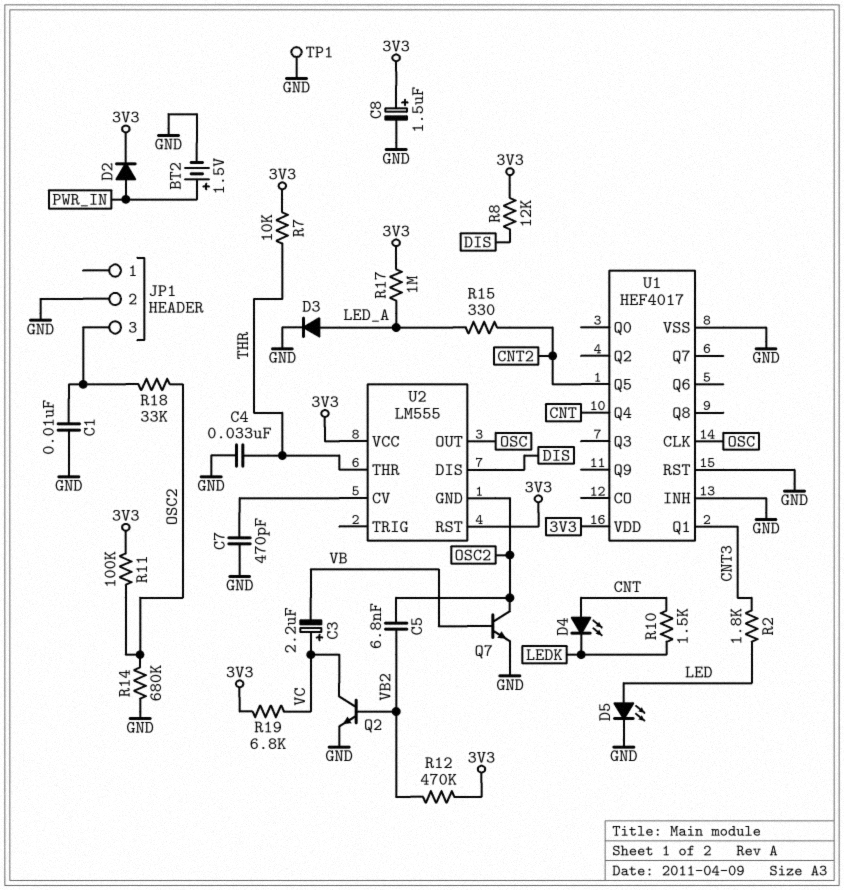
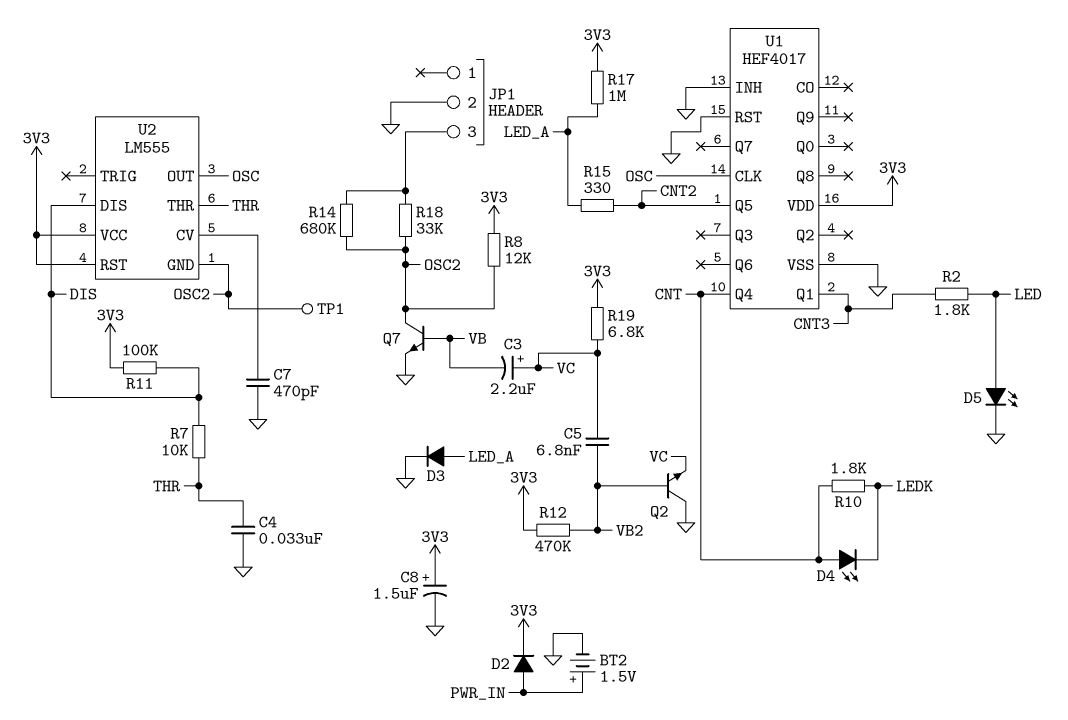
C1: 10nF (GND, JP1/3) -> none
C5: 6.8nF (OSC2, VB2) -> 6.8nF (VB2, VC)
Q2: NPN (B VB2, C VC, E GND) -> NPN (B VB2, C GND, E VC)
R7: 10k (3V3, THR) -> 10k (DIS, THR)
R8: 12k (3V3, DIS) -> 12k (3V3, OSC2)
R10: 1.5k (CNT, LEDK) -> 1.8k (CNT, LEDK)
R11: 100k (3V3, OSC2) -> 100k (3V3, DIS)
R14: 680k (GND, OSC2) -> 680k (JP1/3, OSC2)
TP1: test point (GND) -> test point (OSC2)

